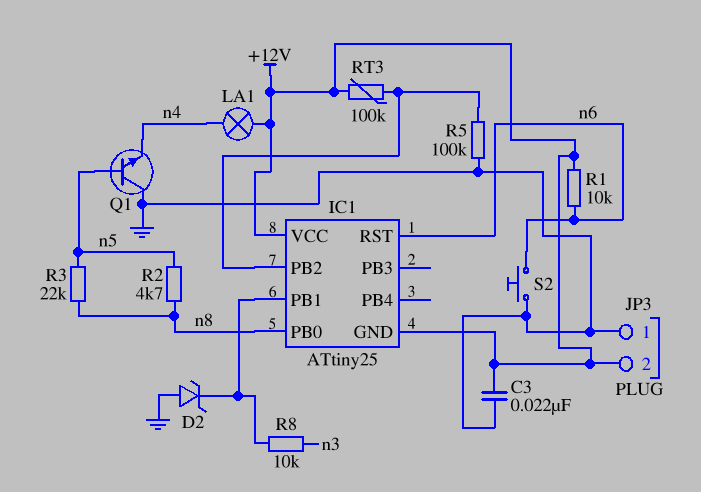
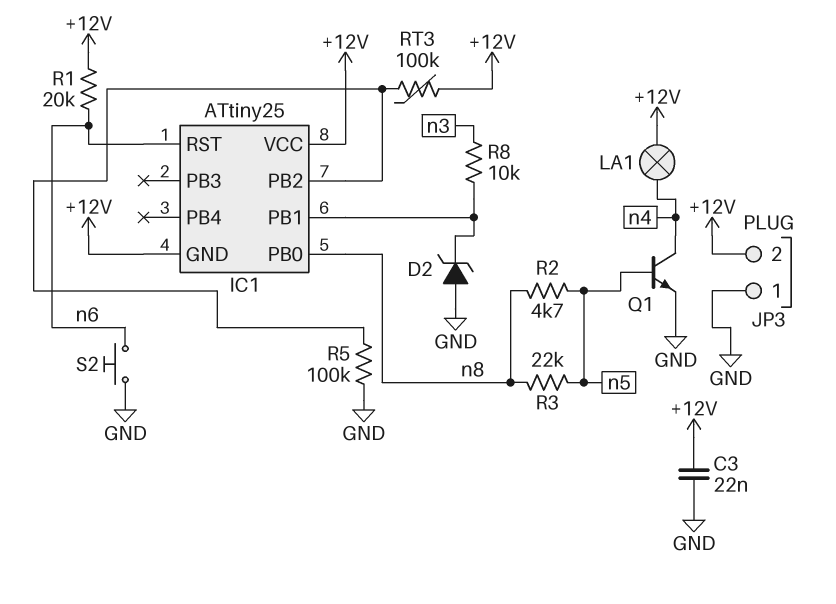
Q1: NPN (B n5, C GND, E n4) -> NPN (B n5, C n4, E GND)
R1: 10k (+12V, n6) -> 20k (+12V, n6)

